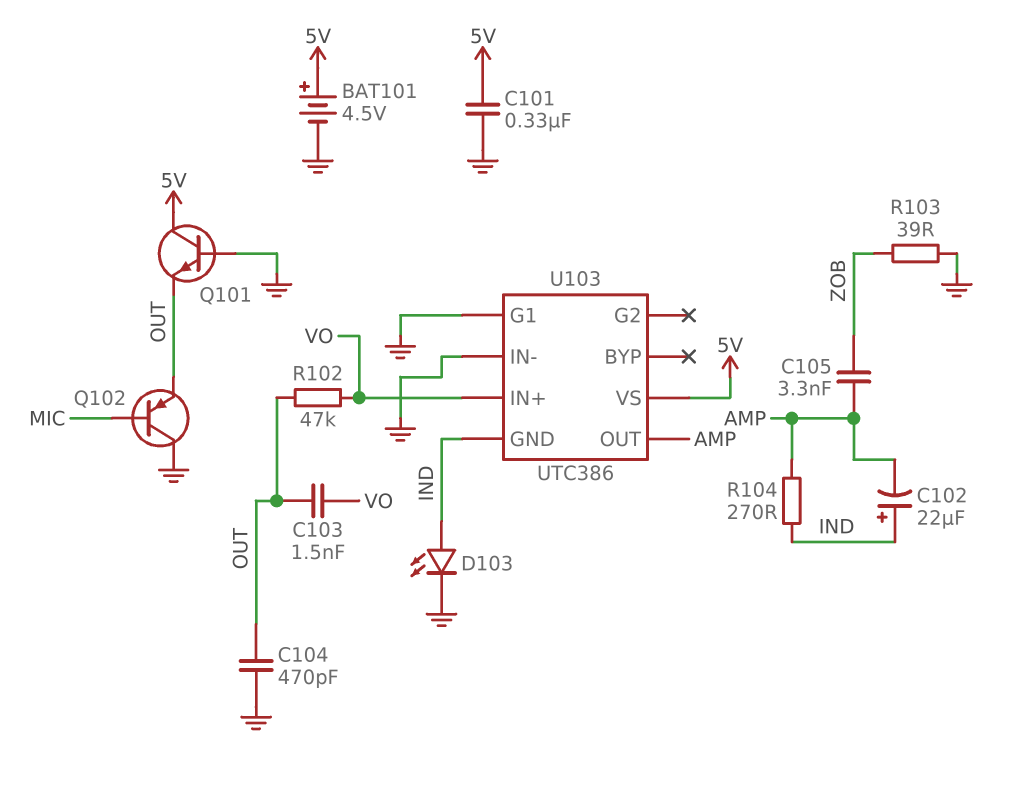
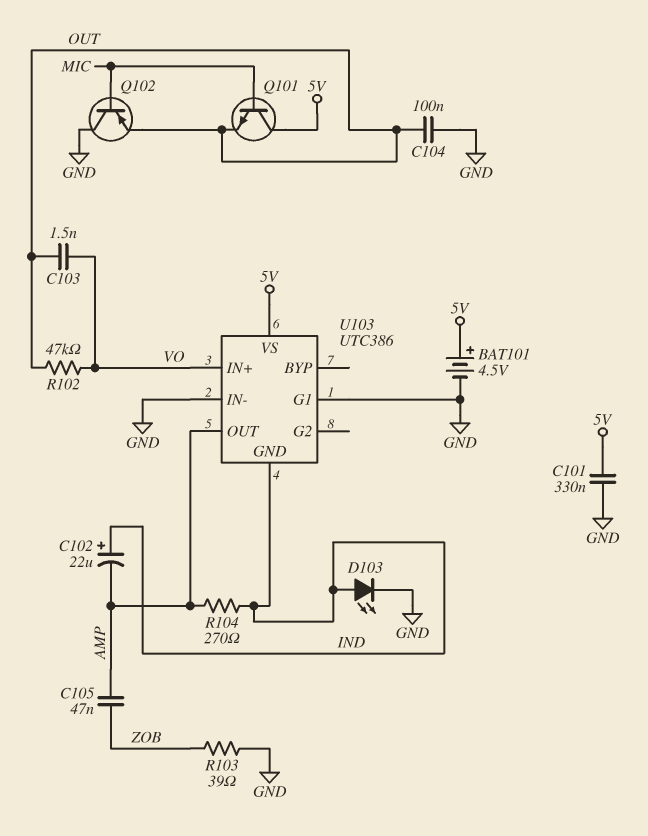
C104: 470pF (GND, OUT) -> 100nF (GND, OUT)
C105: 3.3nF (AMP, ZOB) -> 47nF (AMP, ZOB)
Q101: NPN (B GND, C 5V, E OUT) -> NPN (B MIC, C 5V, E OUT)

